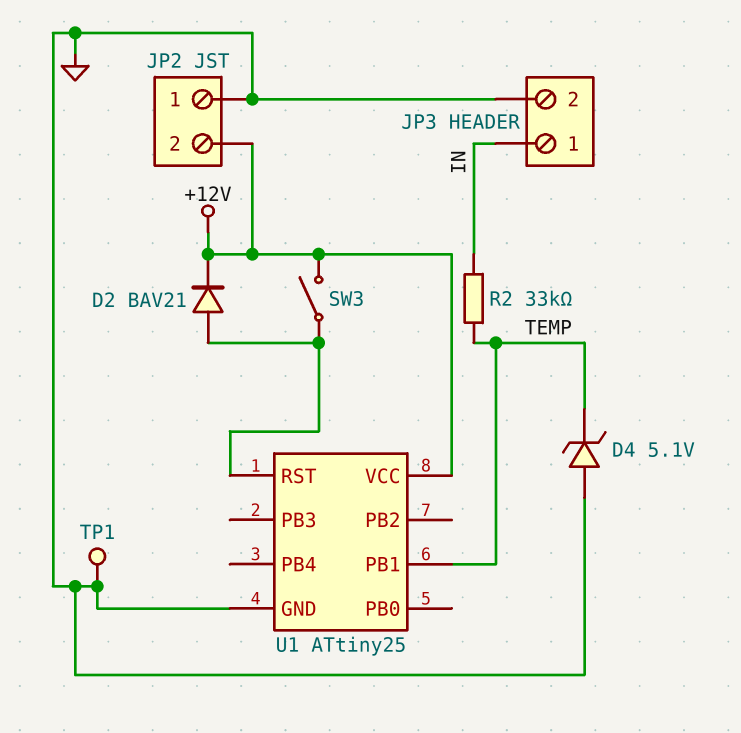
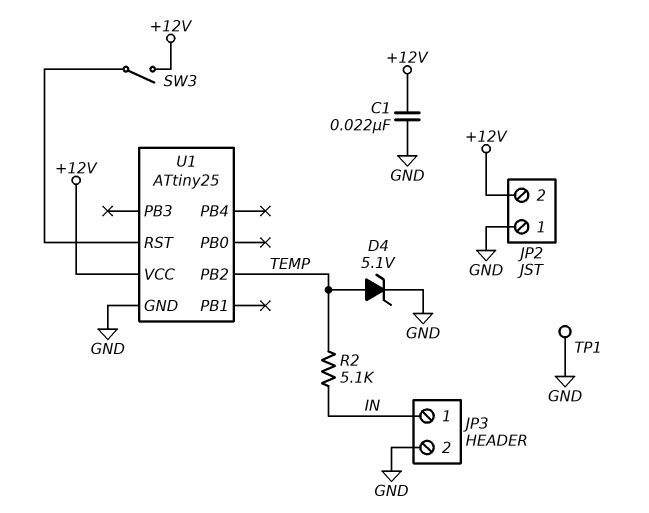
C1: none -> 22nF (+12V, GND)
D2: diode BAV21 (A U1/RST, K +12V) -> none
D4: zener 5.1V (A GND, K TEMP) -> zener 5.1V (A TEMP, K GND)
R2: 33k (IN, TEMP) -> 5.1k (IN, TEMP)
U1 pin PB1: TEMP -> none
U1 pin PB2: none -> TEMP

